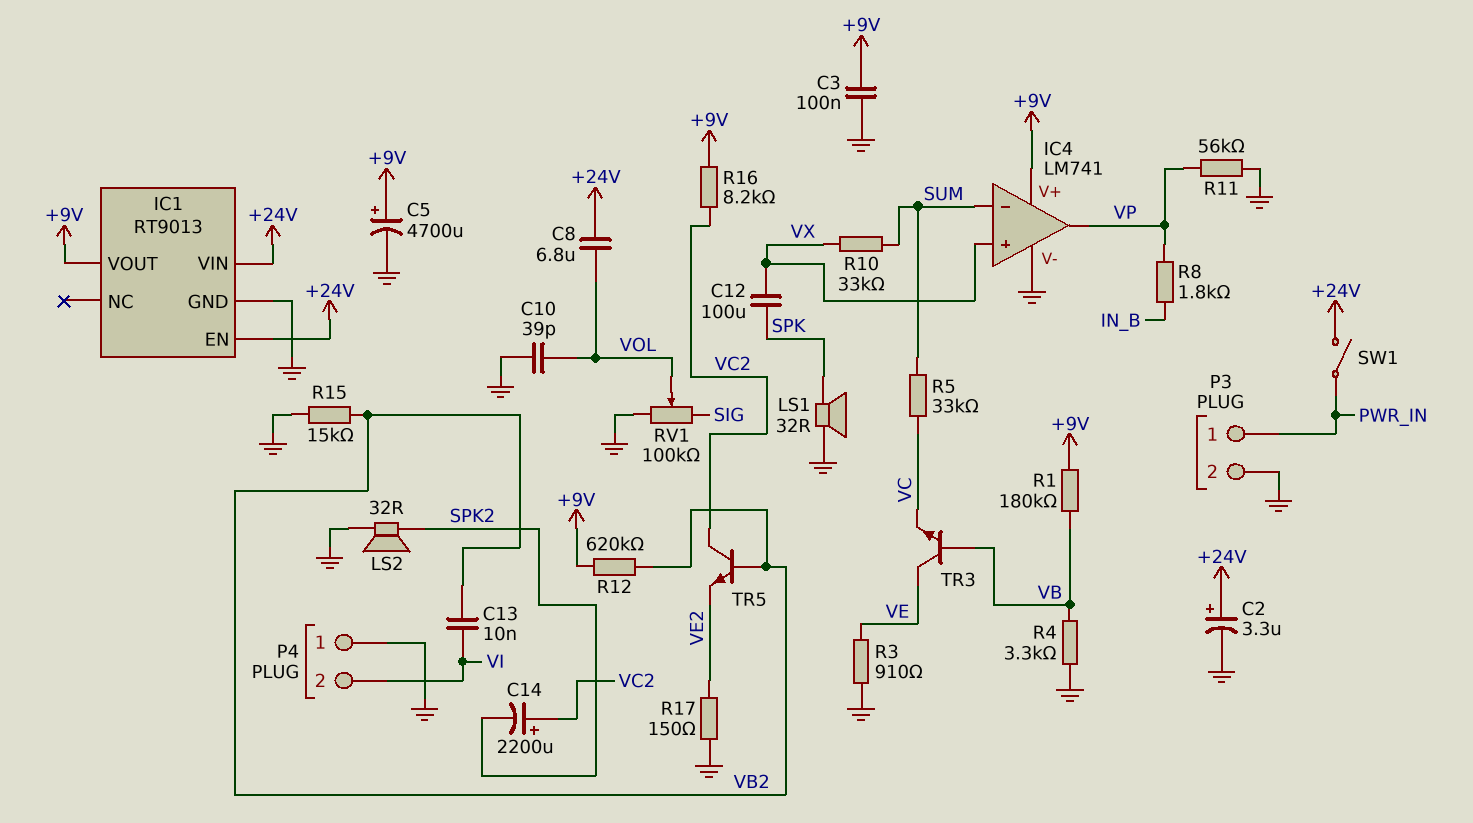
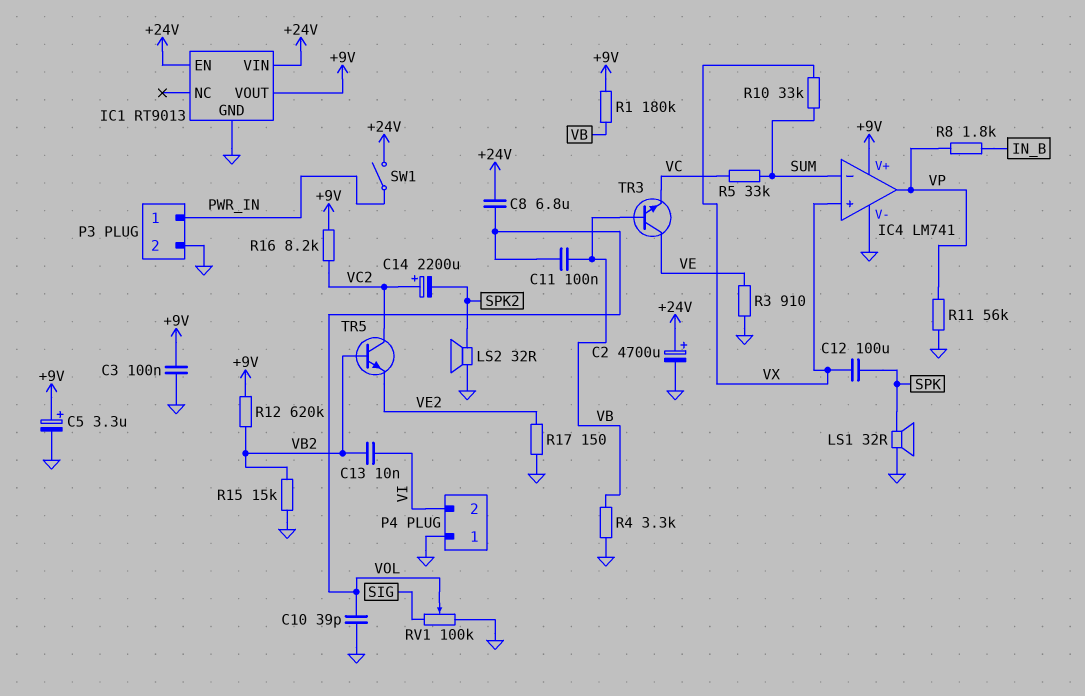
C2: 3.3uF (plus +24V, minus GND) -> 4700uF (plus +24V, minus GND)
C5: 4700uF (plus +9V, minus GND) -> 3.3uF (plus +9V, minus GND)
C11: none -> 100nF (VB, VOL)

